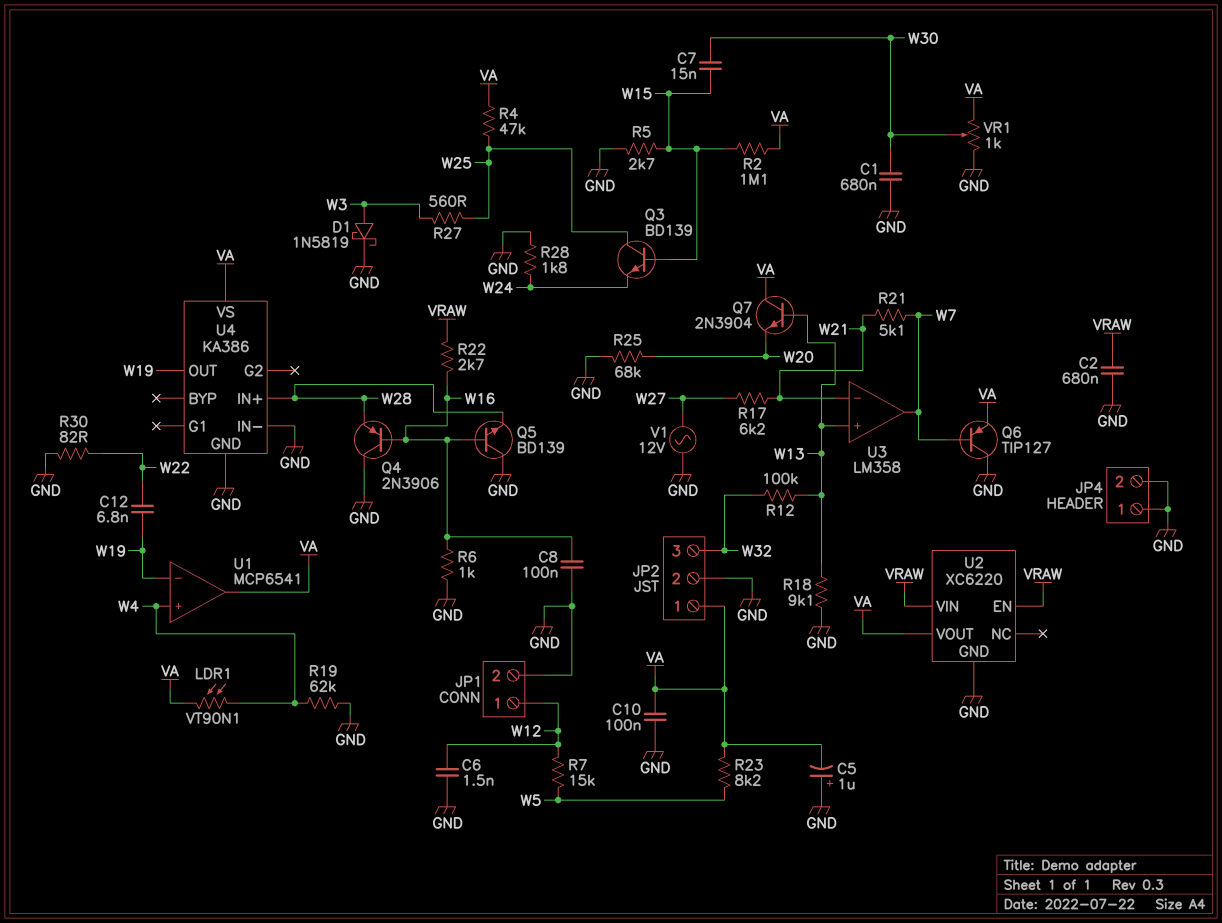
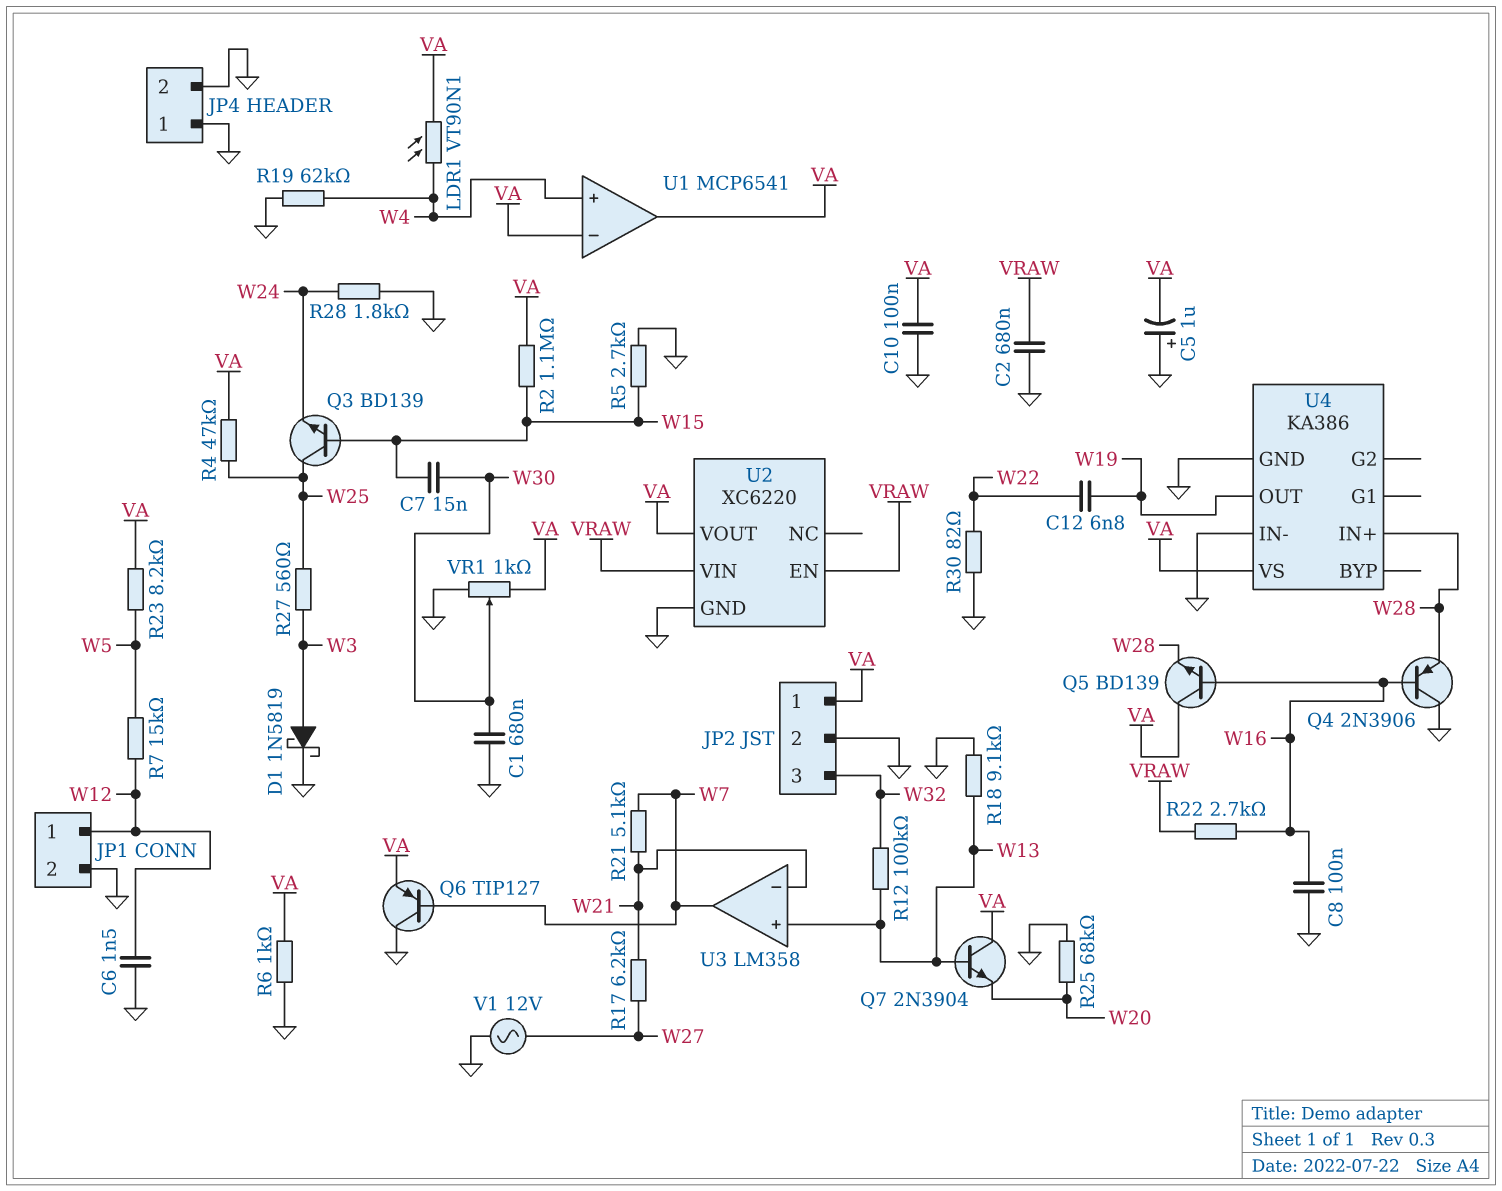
Q5: NPN BD139 (B W16, C GND, E W28) -> NPN BD139 (B W16, C VA, E W28)
R6: 1k (GND, W16) -> 1k (GND, VA)
U1 pin in-: W19 -> VA

